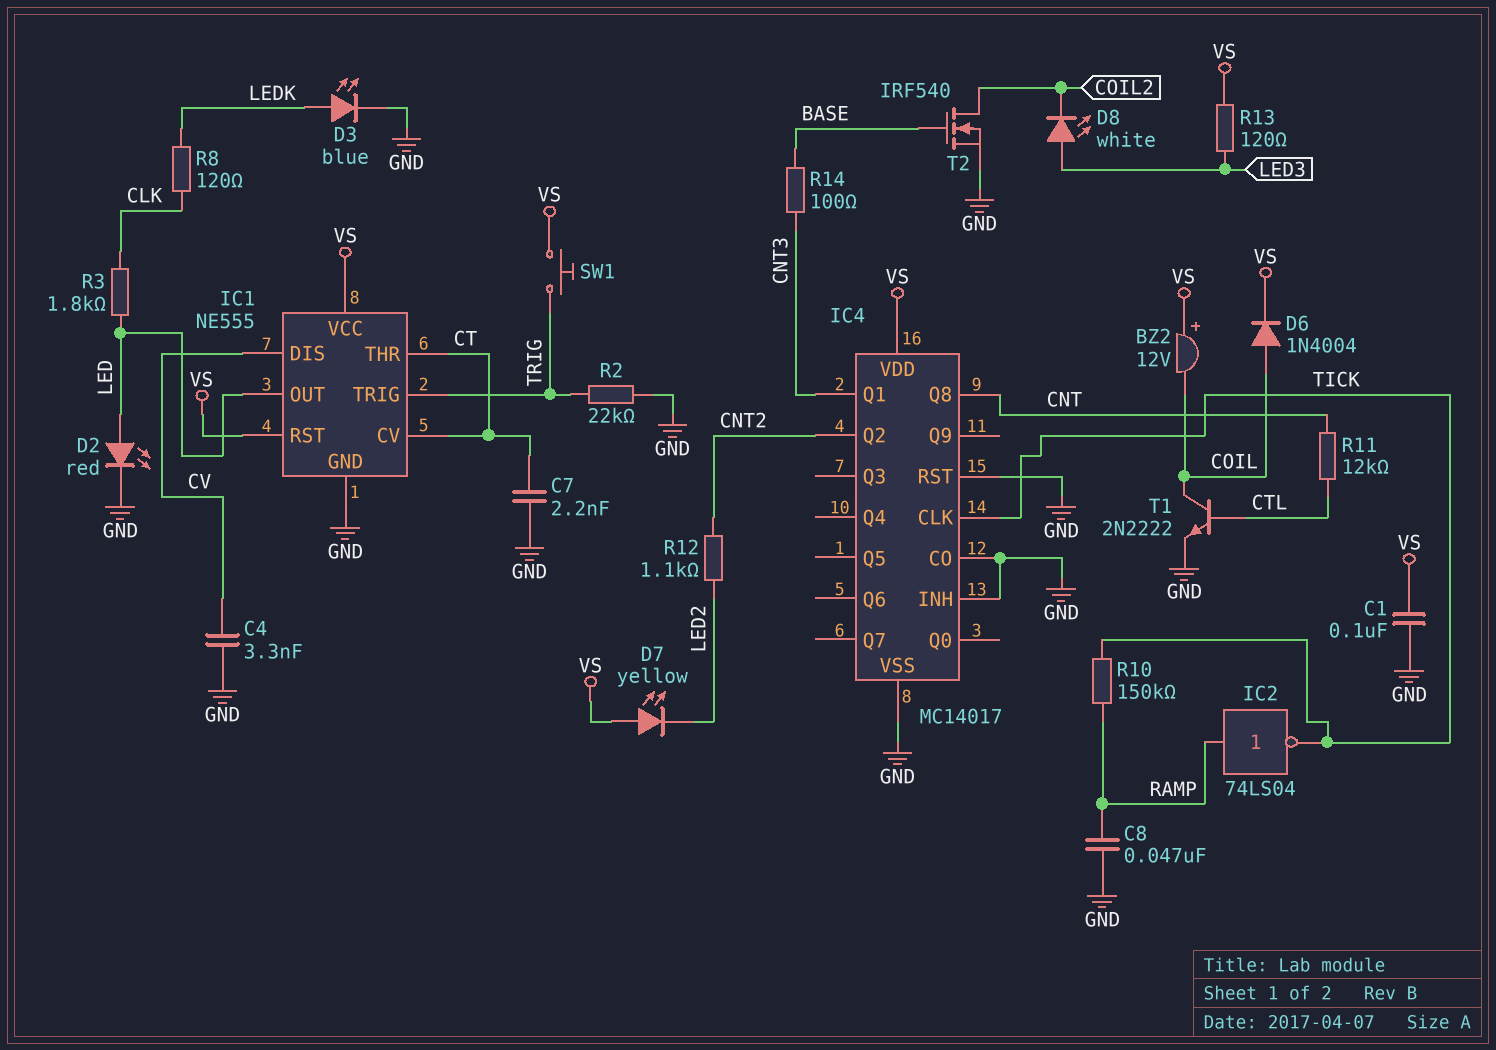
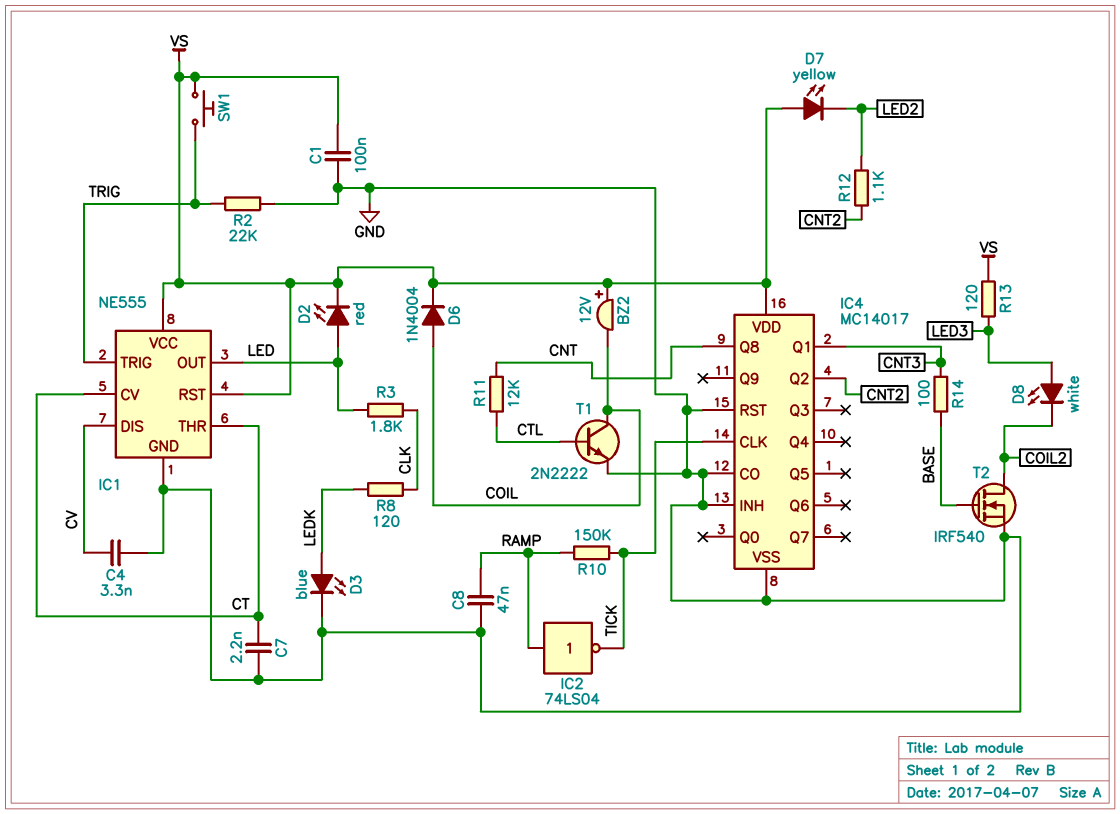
D2: LED red (A LED, K GND) -> LED red (A LED, K VS)

